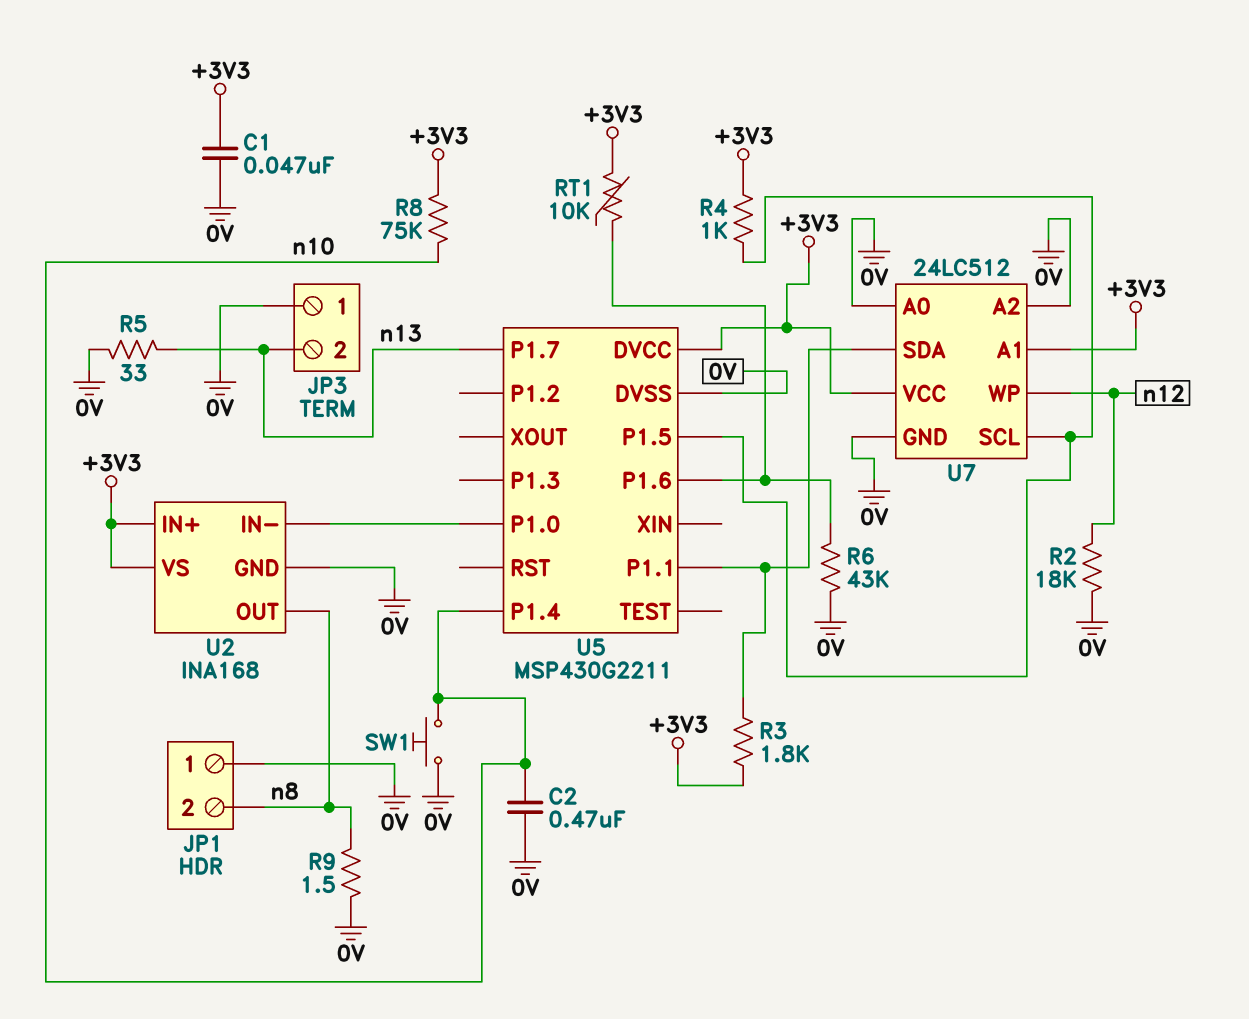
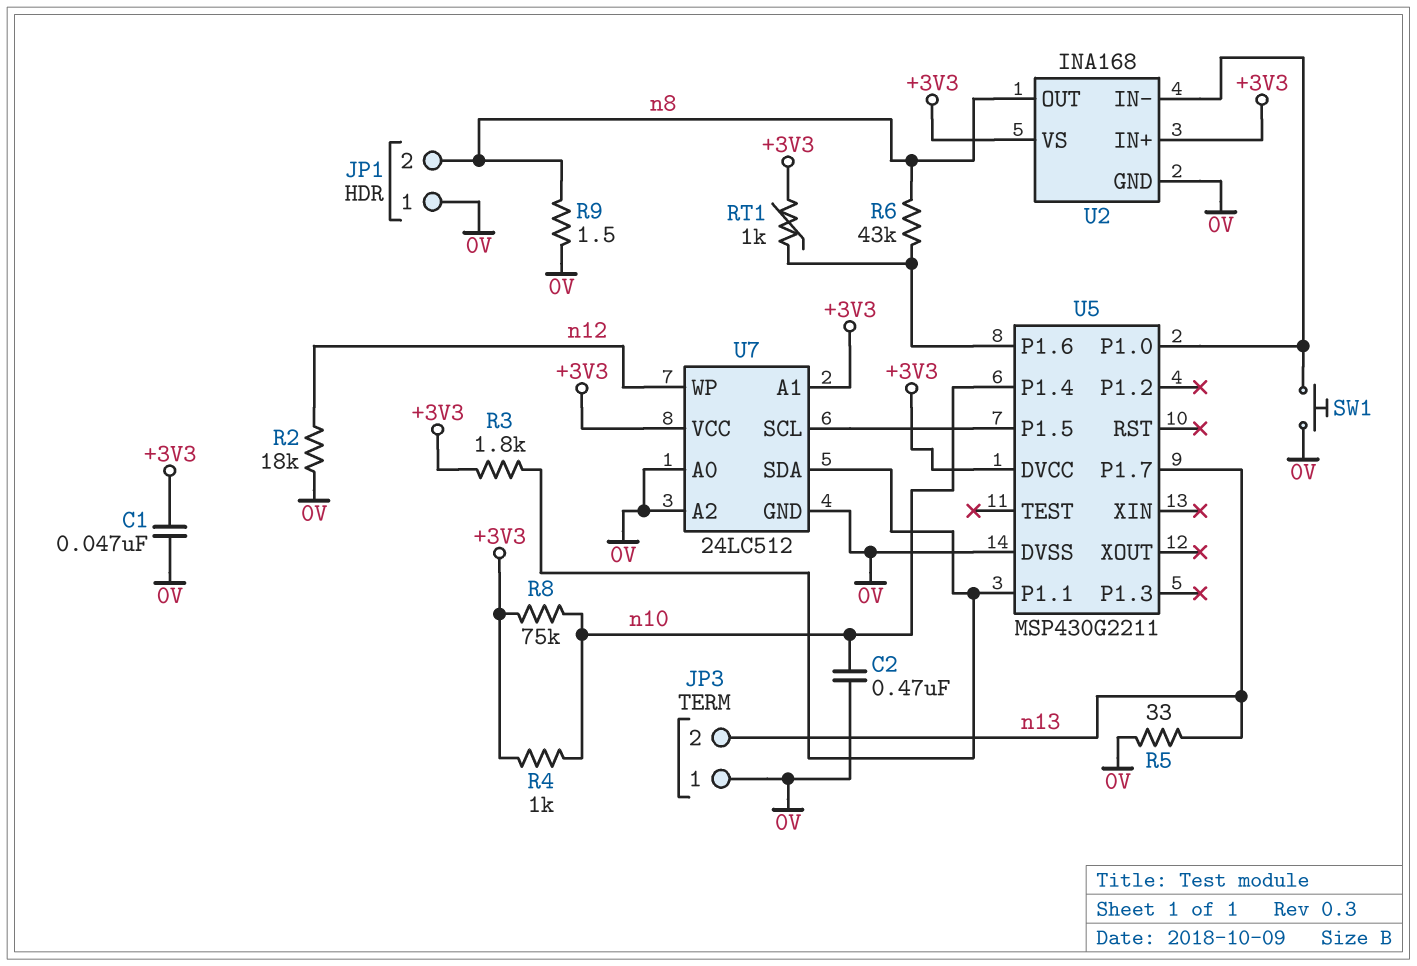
R4: 1k (+3V3, U5/P1.5) -> 1k (+3V3, n10)
R6: 43k (0V, U5/P1.6) -> 43k (U5/P1.6, n8)
RT1: 10k (+3V3, U5/P1.6) -> 1k (+3V3, U5/P1.6)
SW1: button (0V, n10) -> button (0V, U2/IN-)

